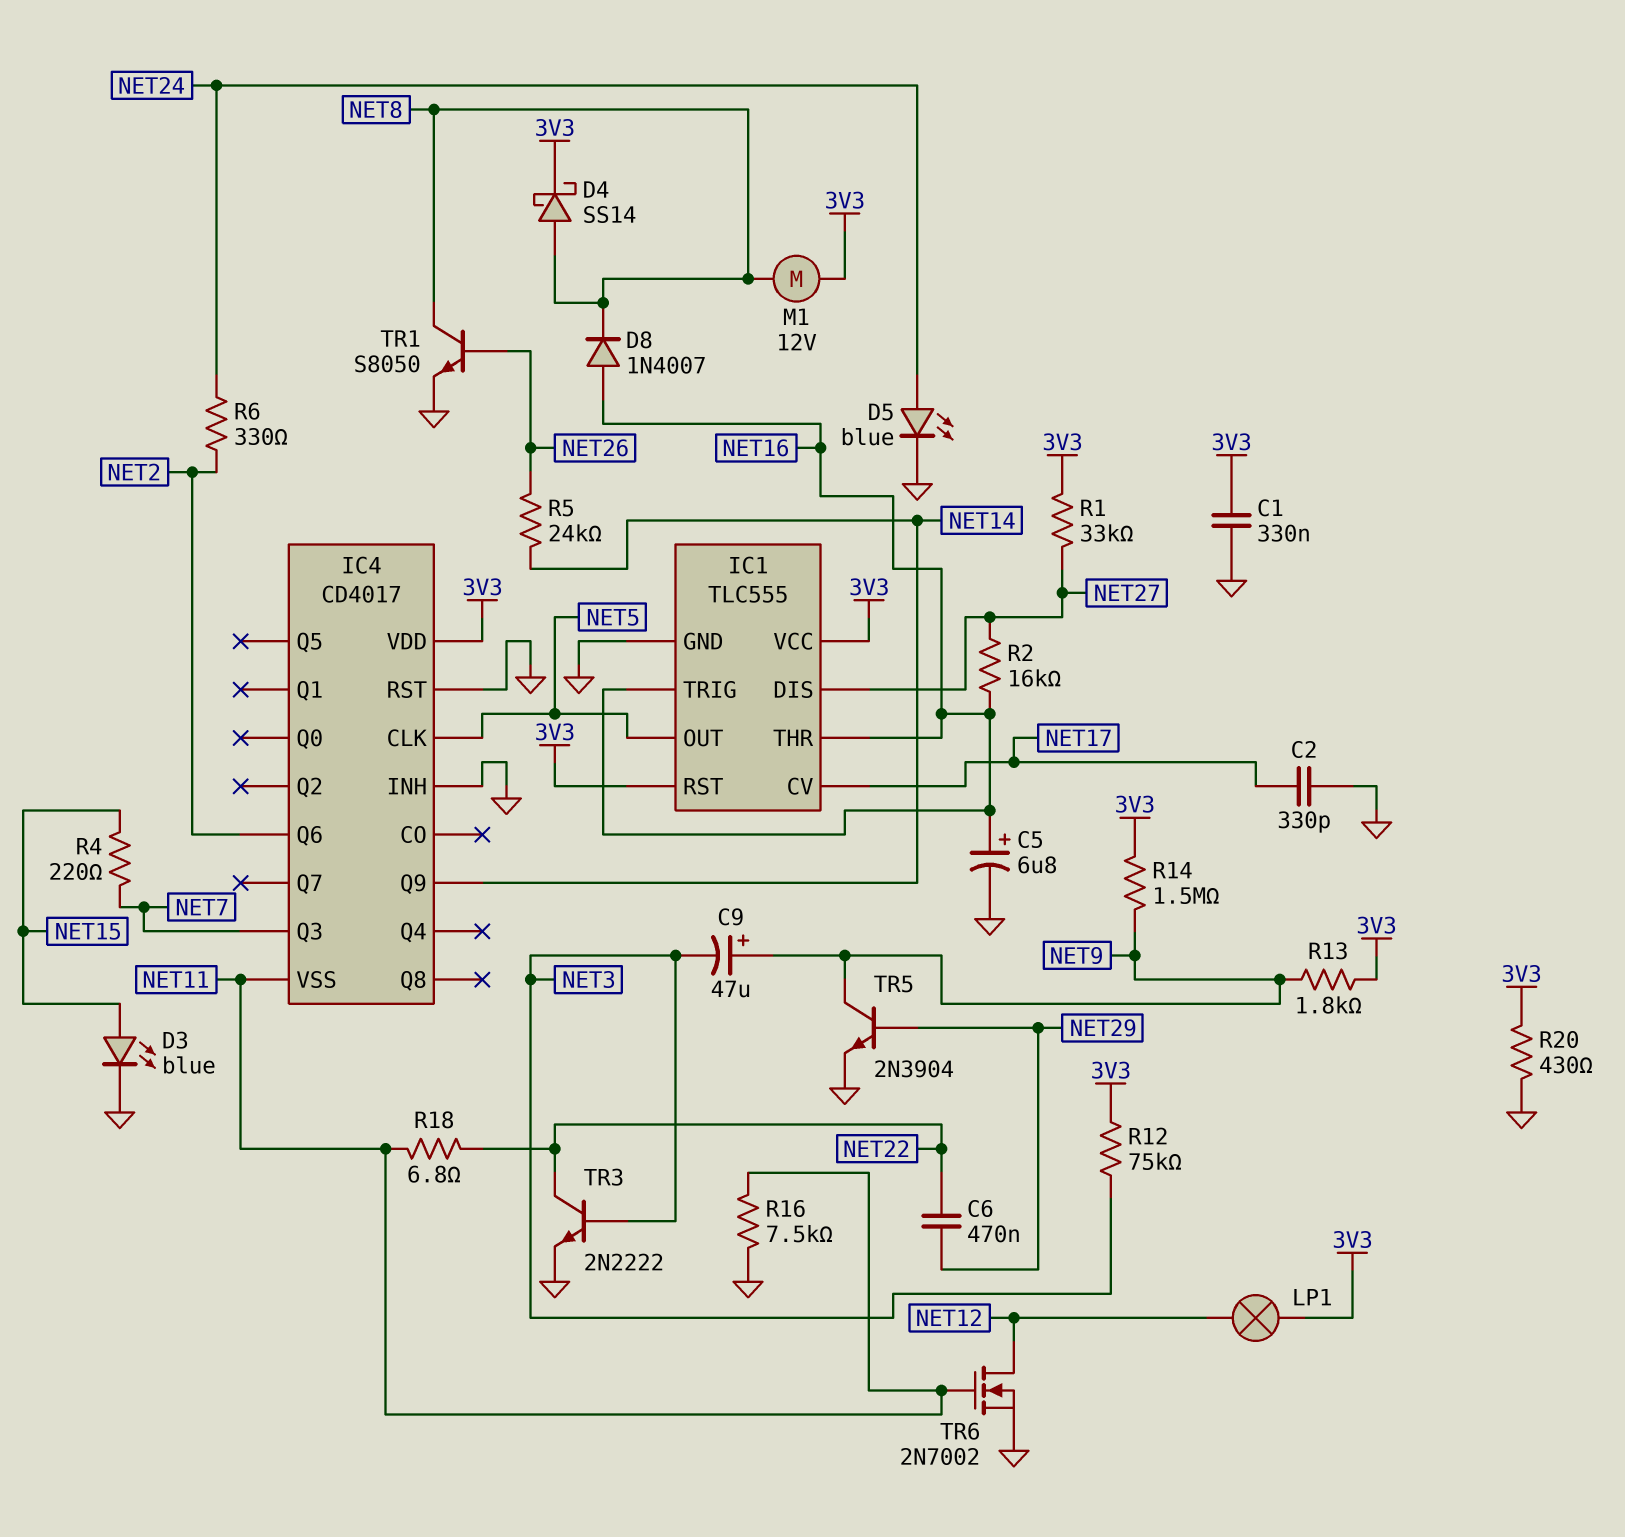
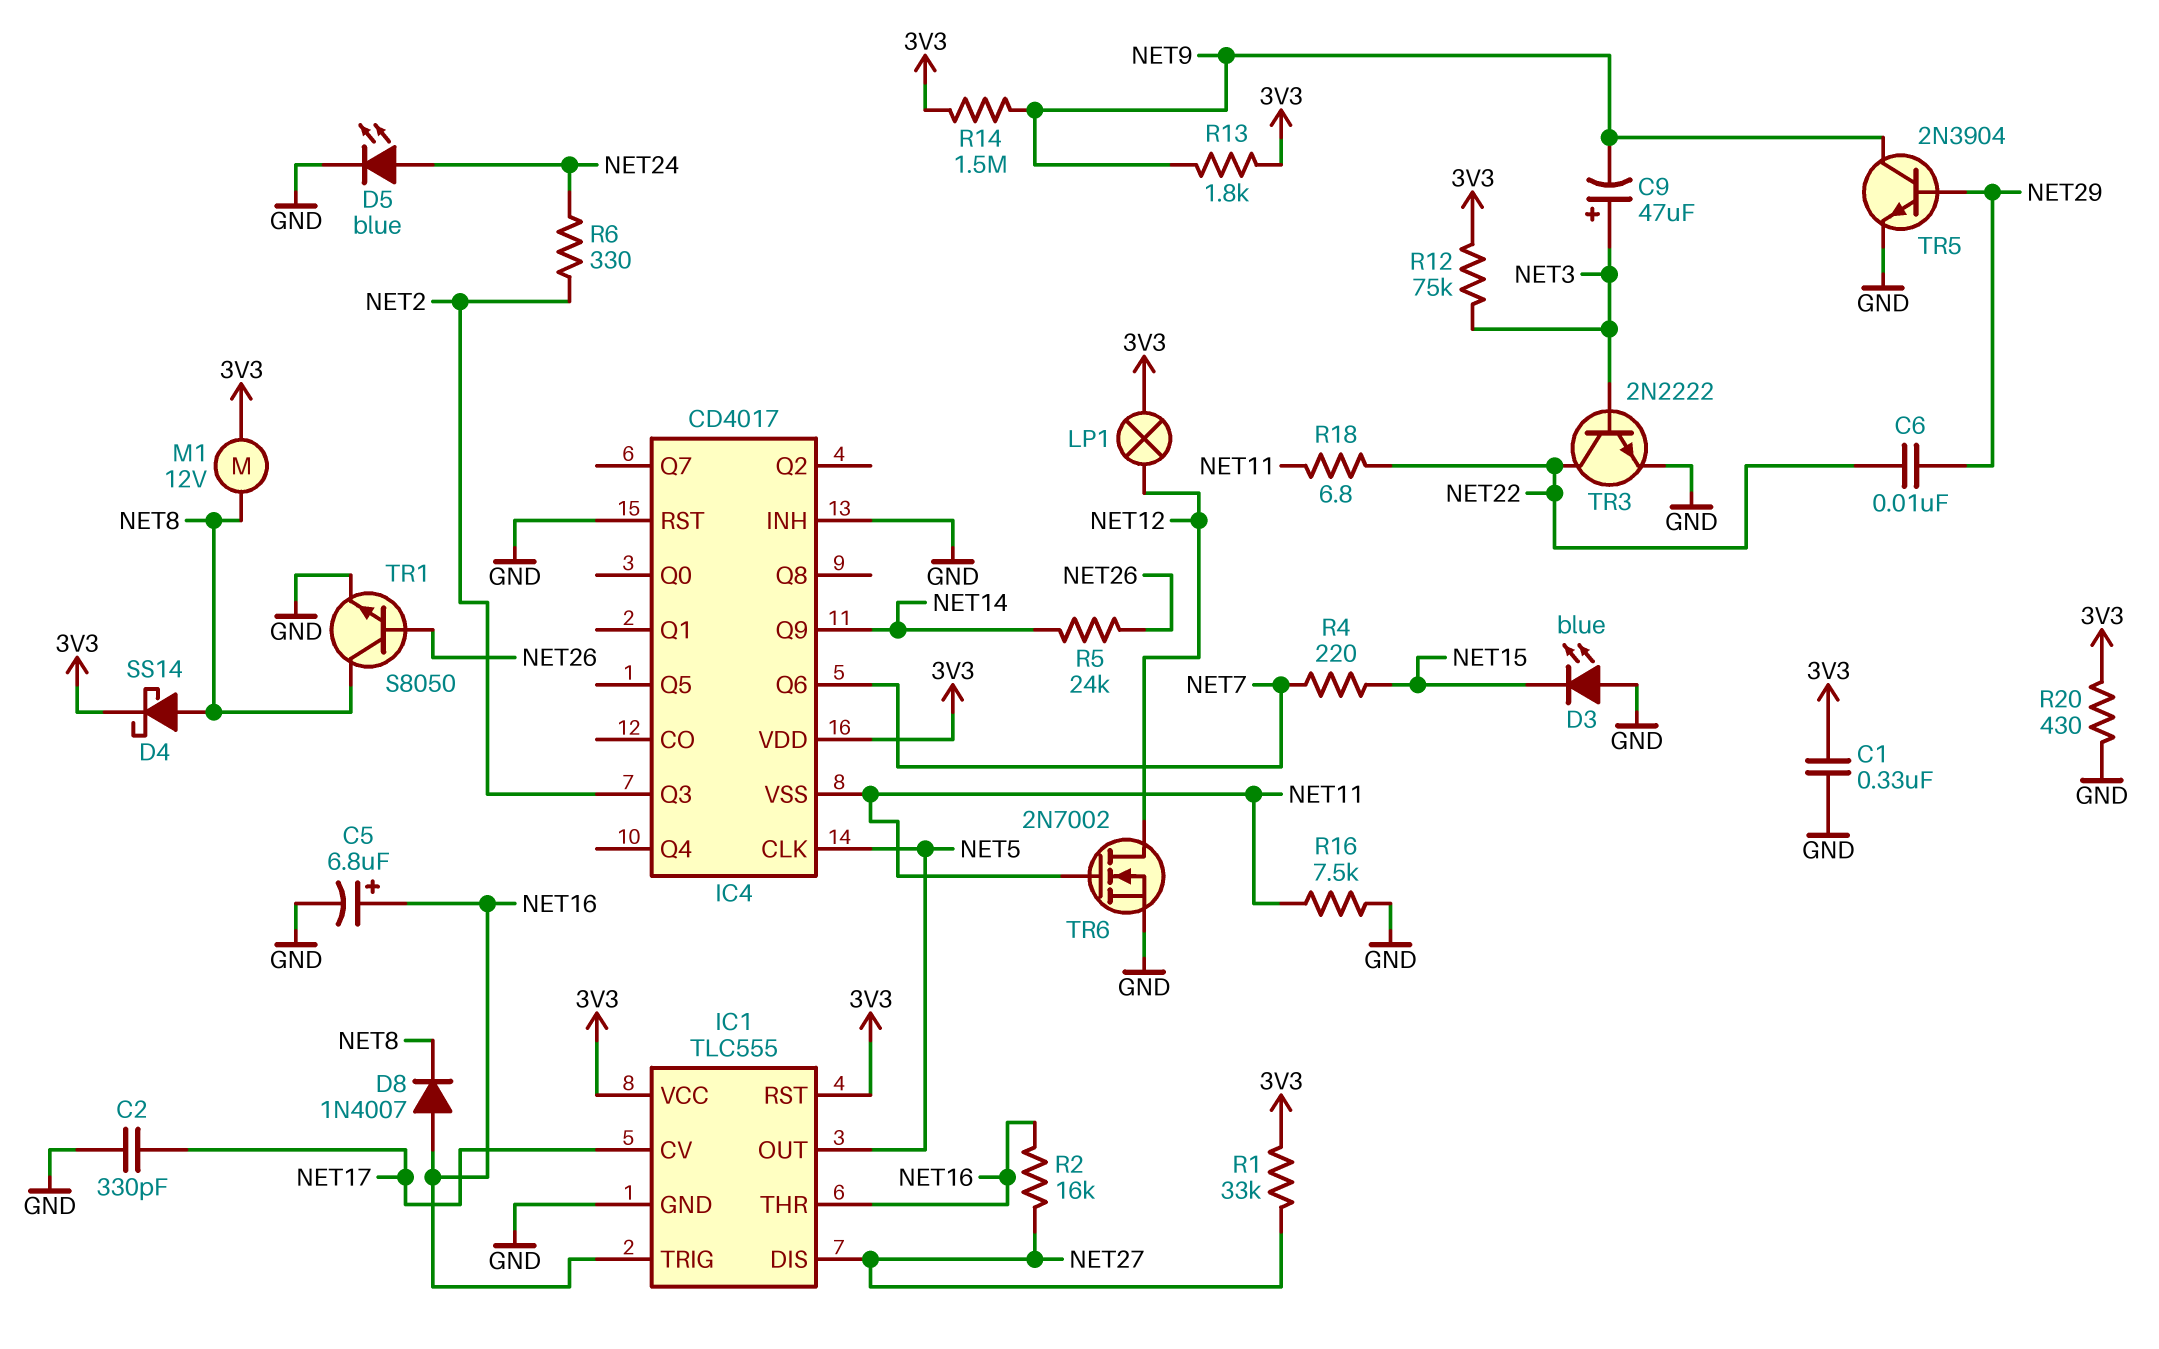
C6: 470nF (NET22, NET29) -> 10nF (NET22, NET29)
C9: 47uF (plus NET9, minus NET3) -> 47uF (plus NET3, minus NET9)
D3: LED blue (A NET15, K GND) -> LED blue (A GND, K NET15)
IC4 pin Q3: NET7 -> NET2
IC4 pin Q6: NET2 -> NET7

